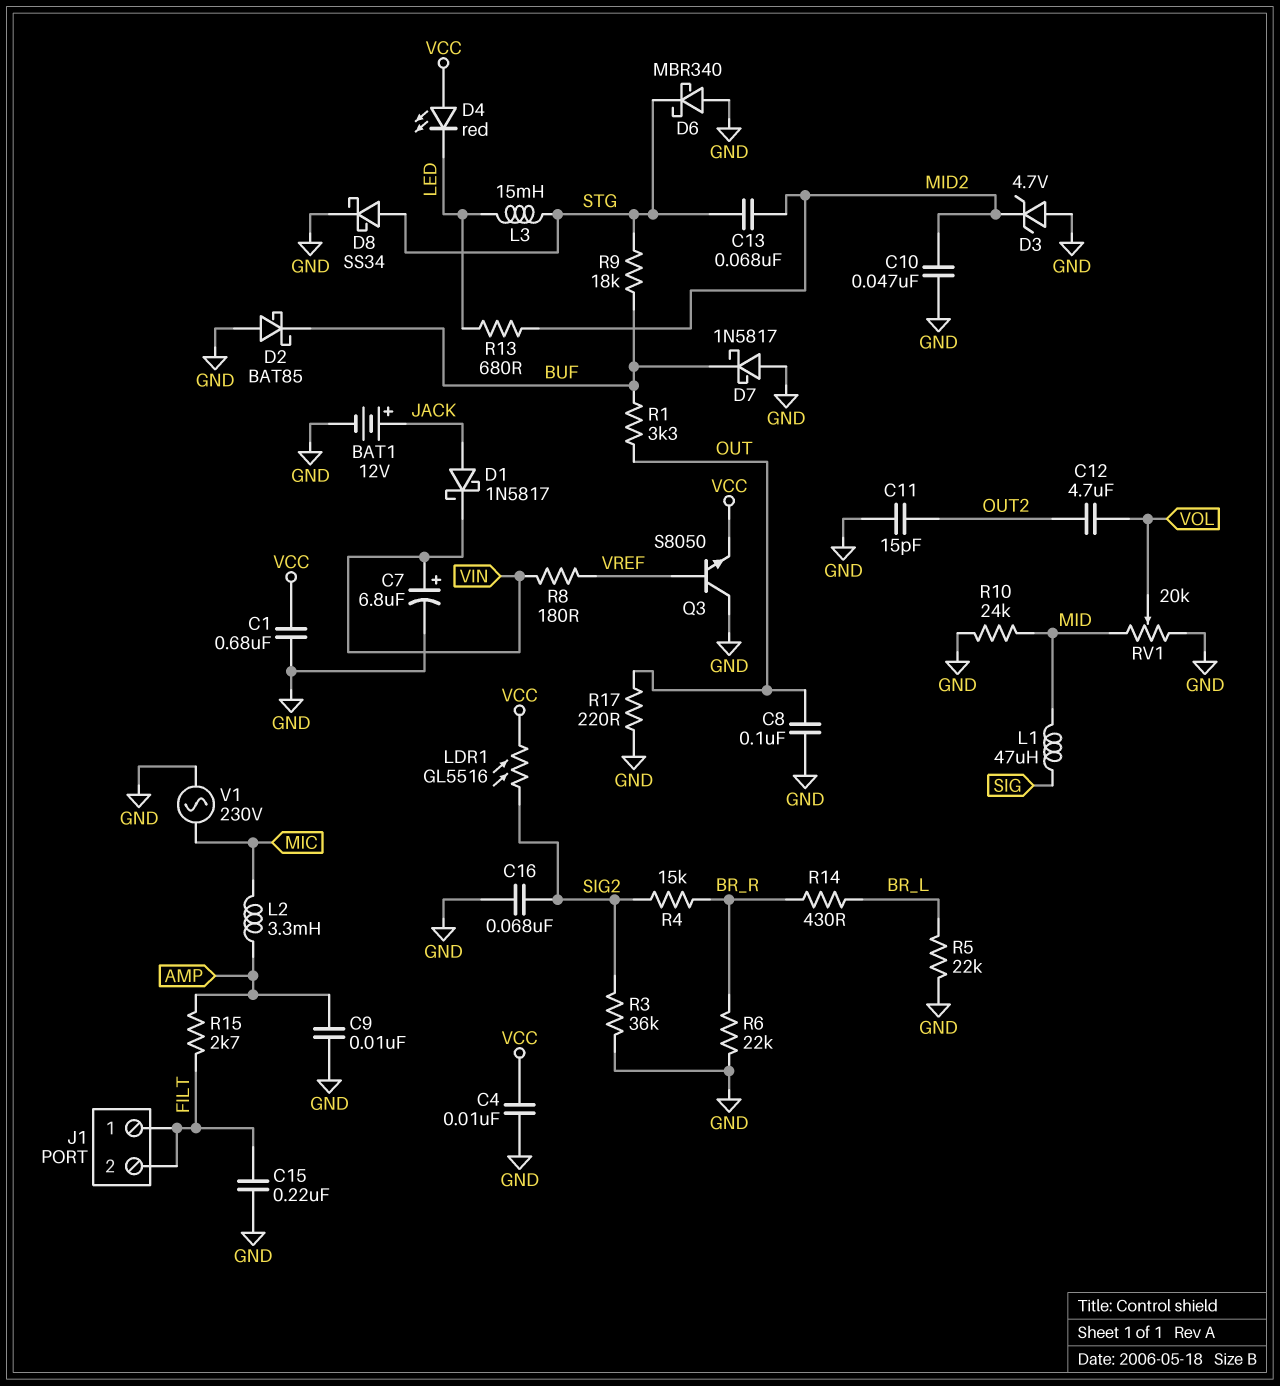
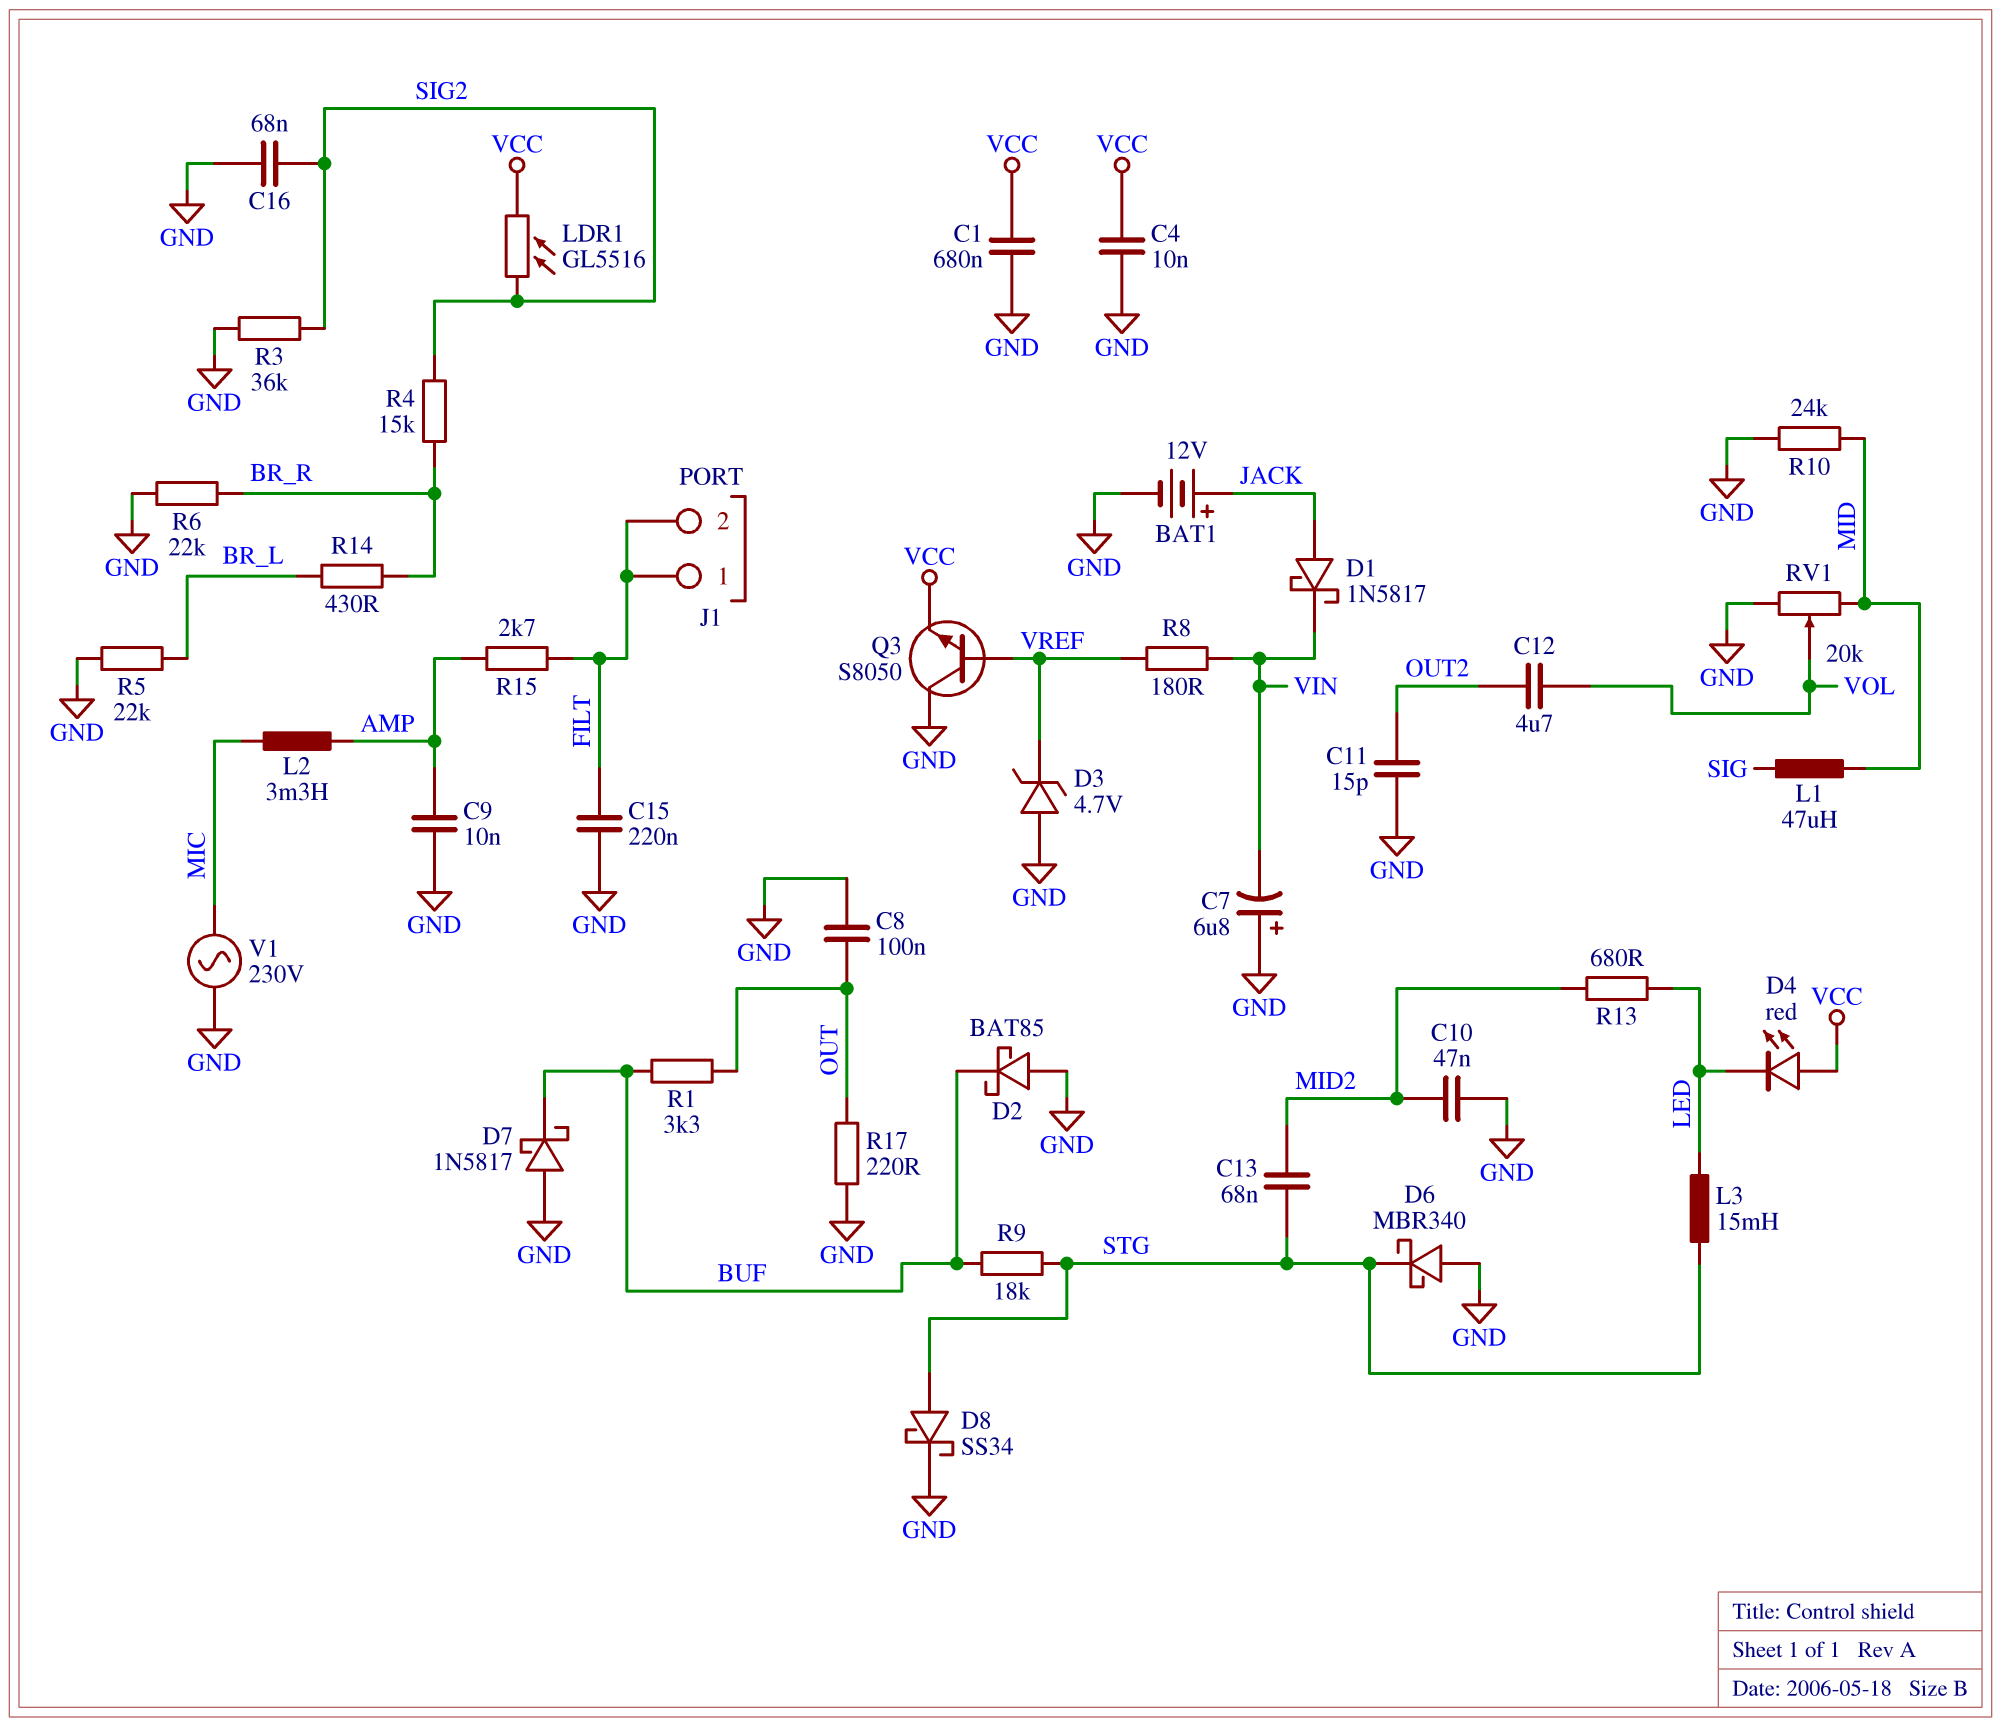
C7: 6.8uF (plus VIN, minus GND) -> 6.8uF (plus GND, minus VIN)
D3: zener 4.7V (A GND, K MID2) -> zener 4.7V (A GND, K VREF)

